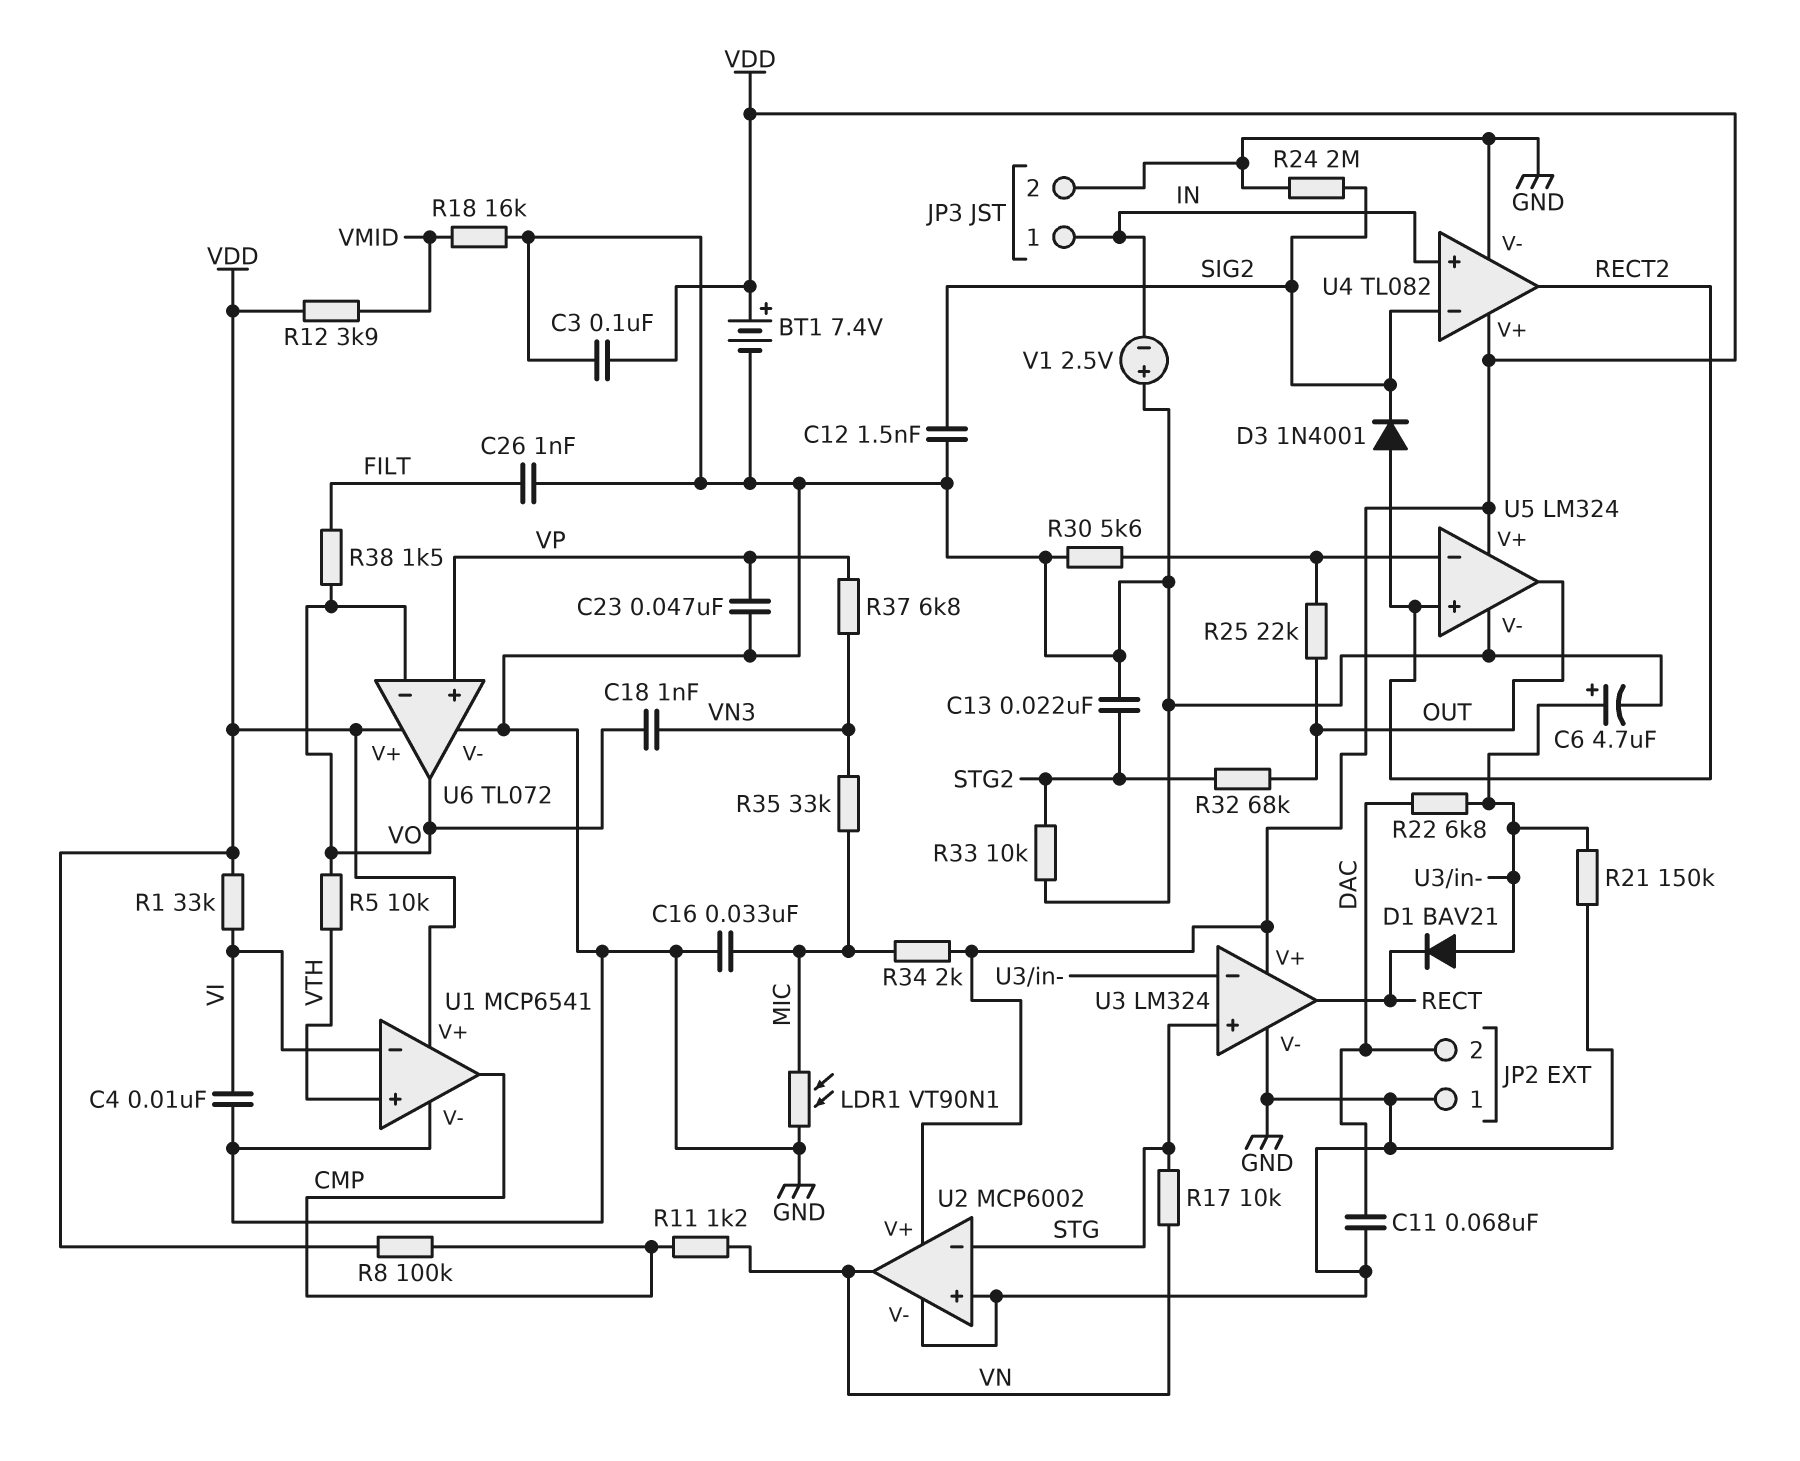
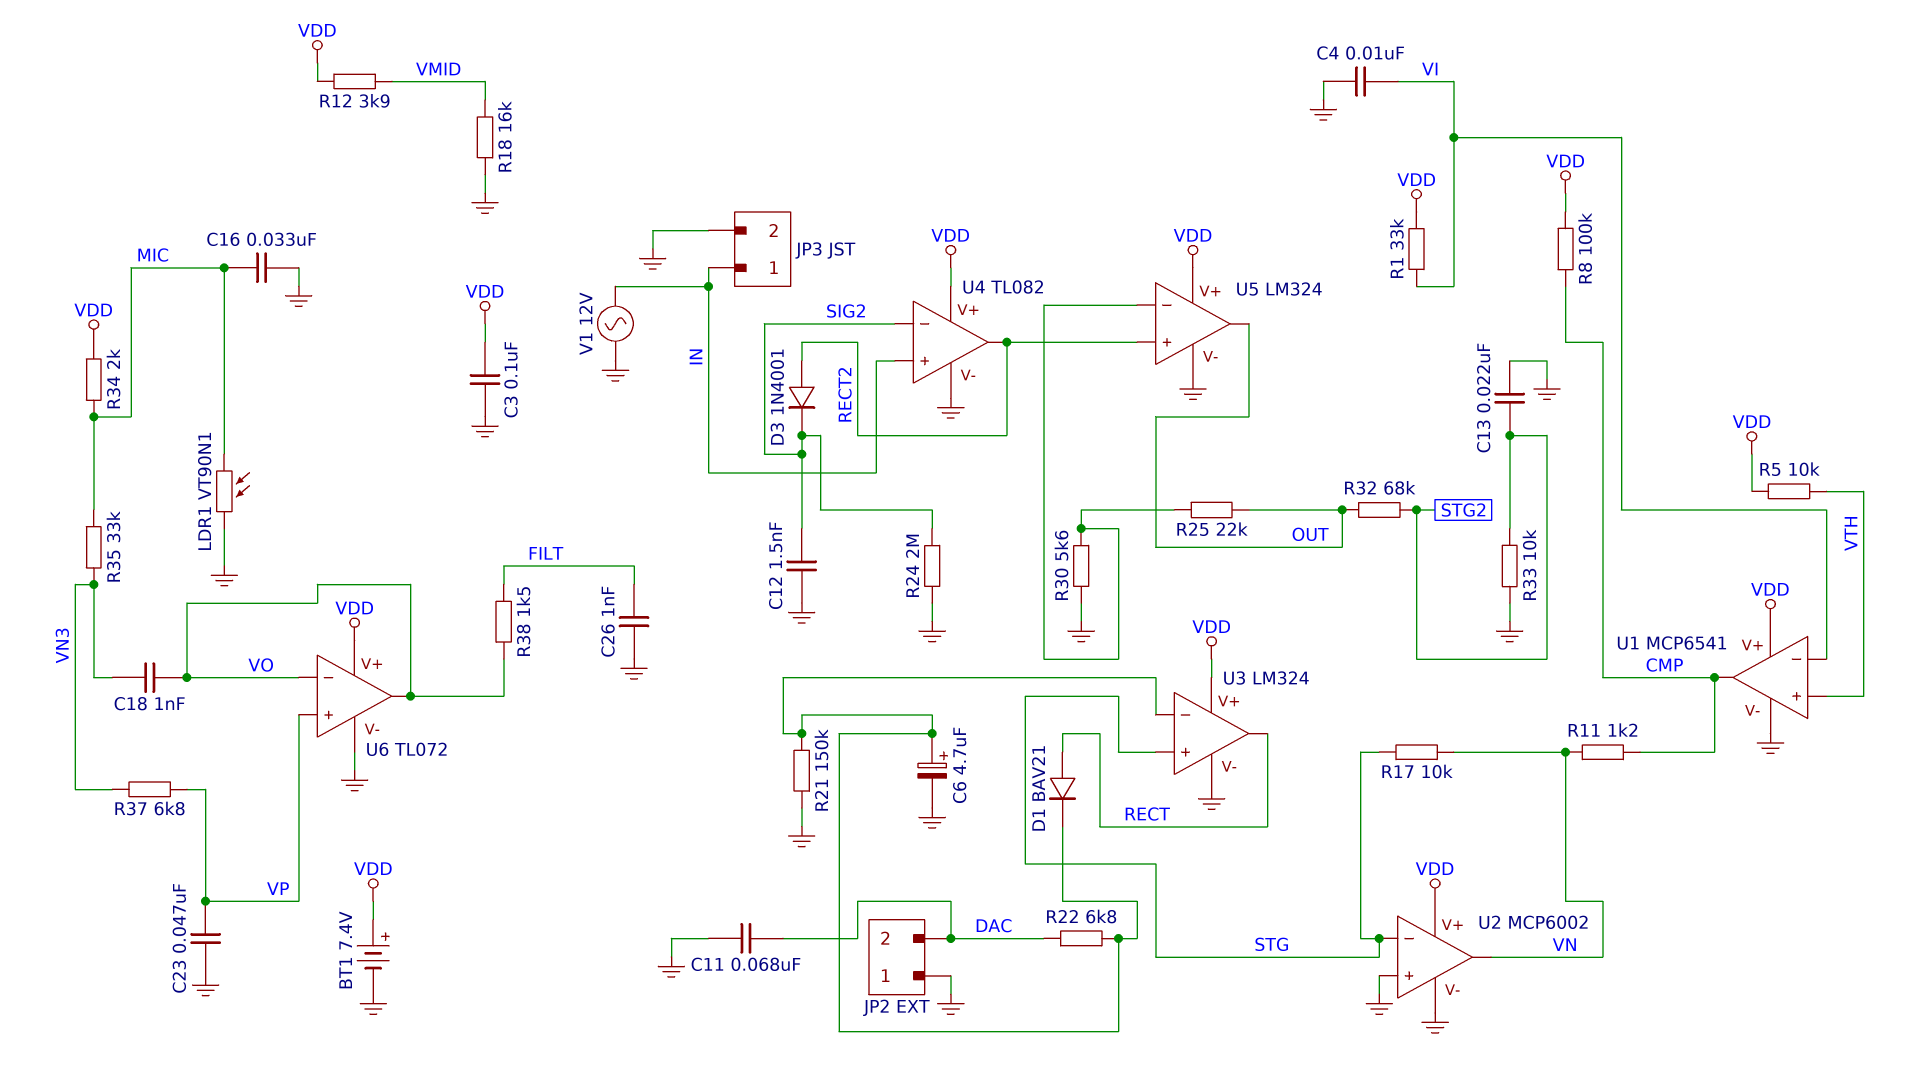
D1: diode BAV21 (A U3/in-, K RECT) -> diode BAV21 (A RECT, K U3/in-)
R5: 10k (VO, VTH) -> 10k (VDD, VTH)
V1: 2.5V (plus GND, minus IN) -> AC 12V (GND, IN)

